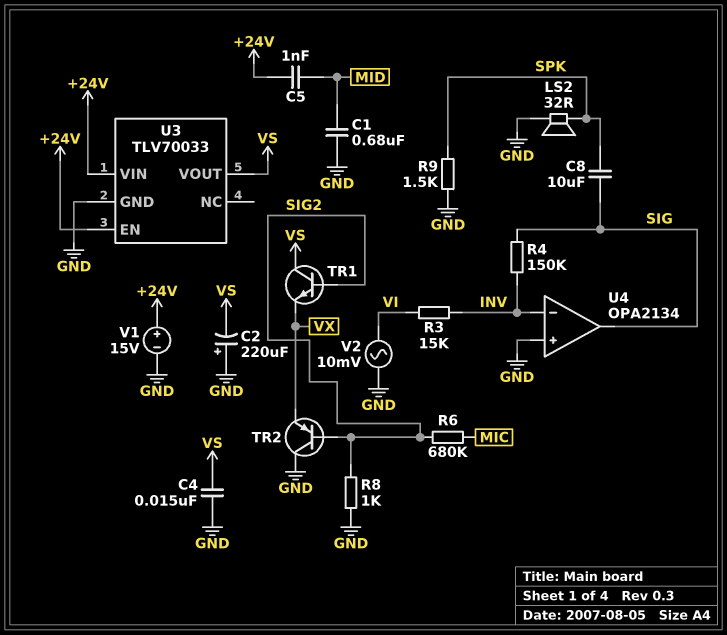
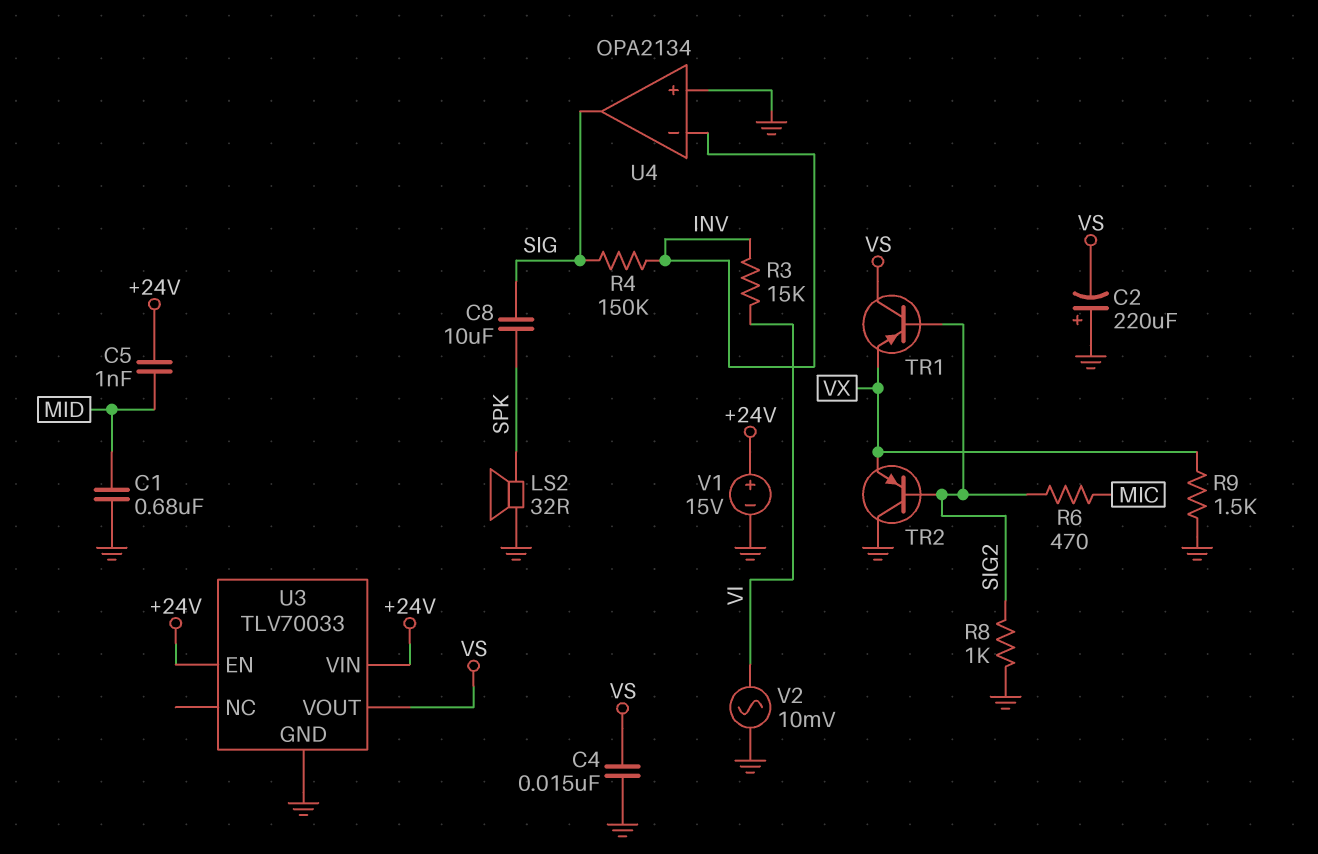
R6: 680k (MIC, SIG2) -> 470 (MIC, SIG2)
R9: 1.5k (GND, SPK) -> 1.5k (GND, VX)
TR1: NPN (B SIG2, C VS, E VX) -> PNP (B SIG2, C VS, E VX)

